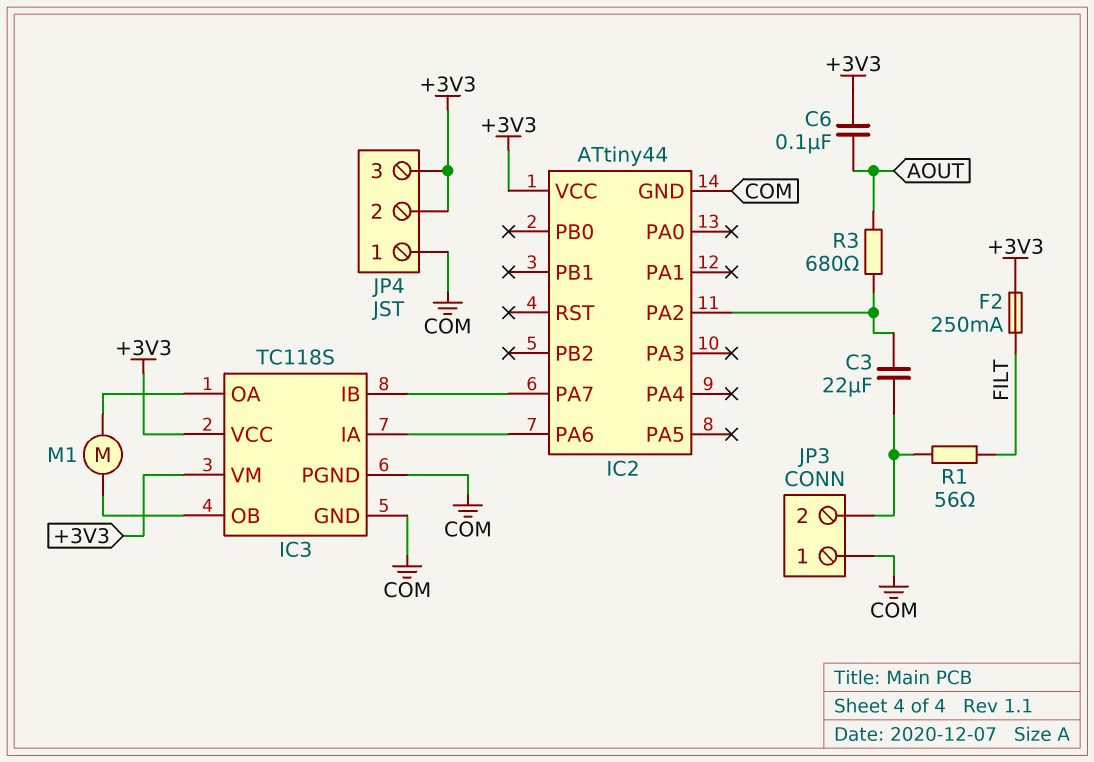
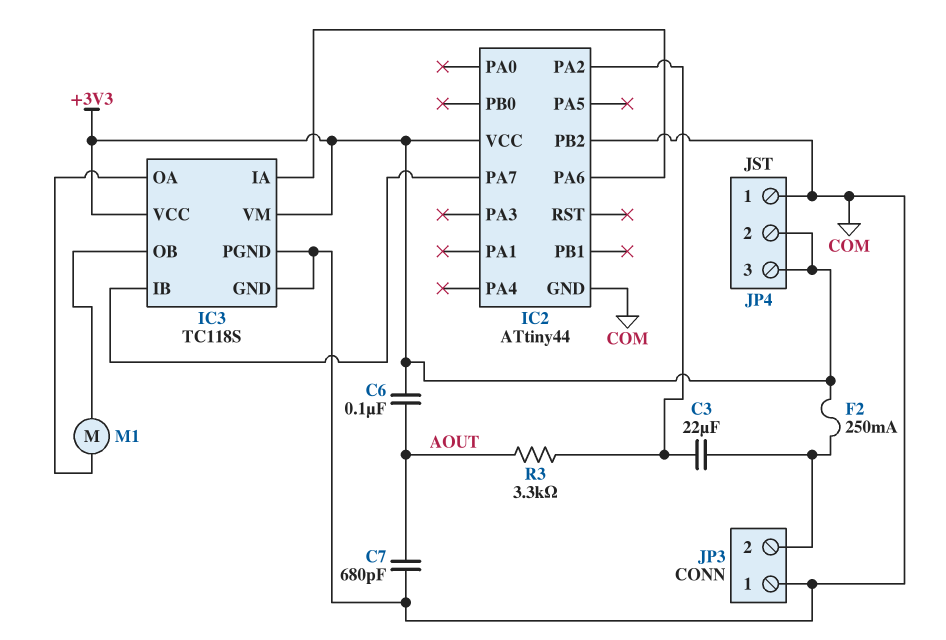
C7: none -> 680pF (AOUT, COM)
F2: 250mA (+3V3, FILT) -> 250mA (+3V3, JP3/2)
IC2 pin PB2: none -> COM
R1: 56 (FILT, JP3/2) -> none
R3: 680 (AOUT, IC2/PA2) -> 3.3k (AOUT, IC2/PA2)

